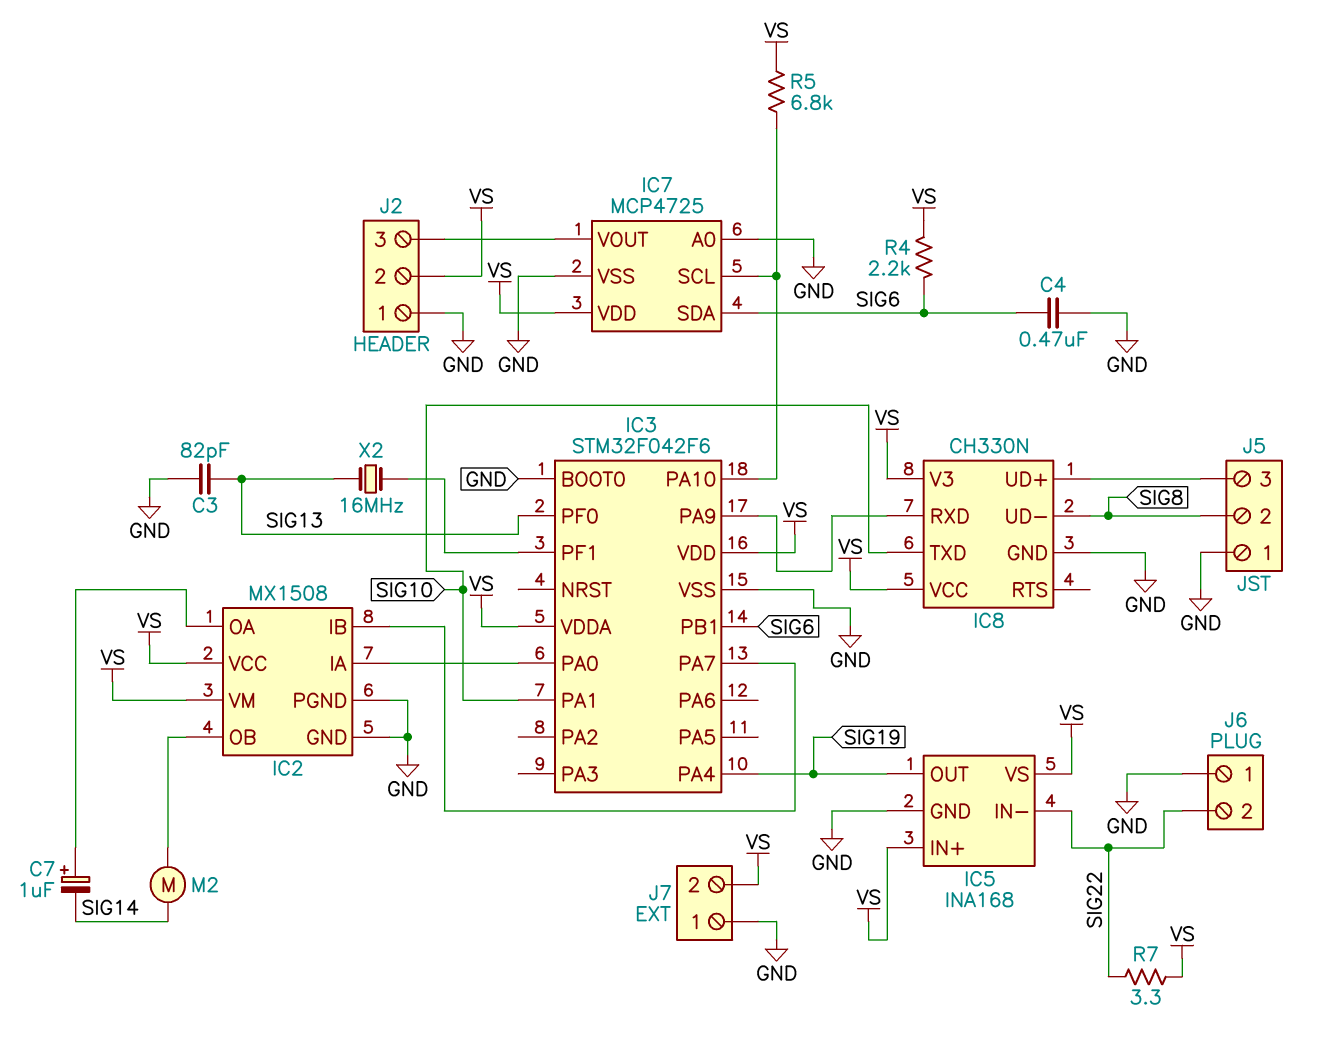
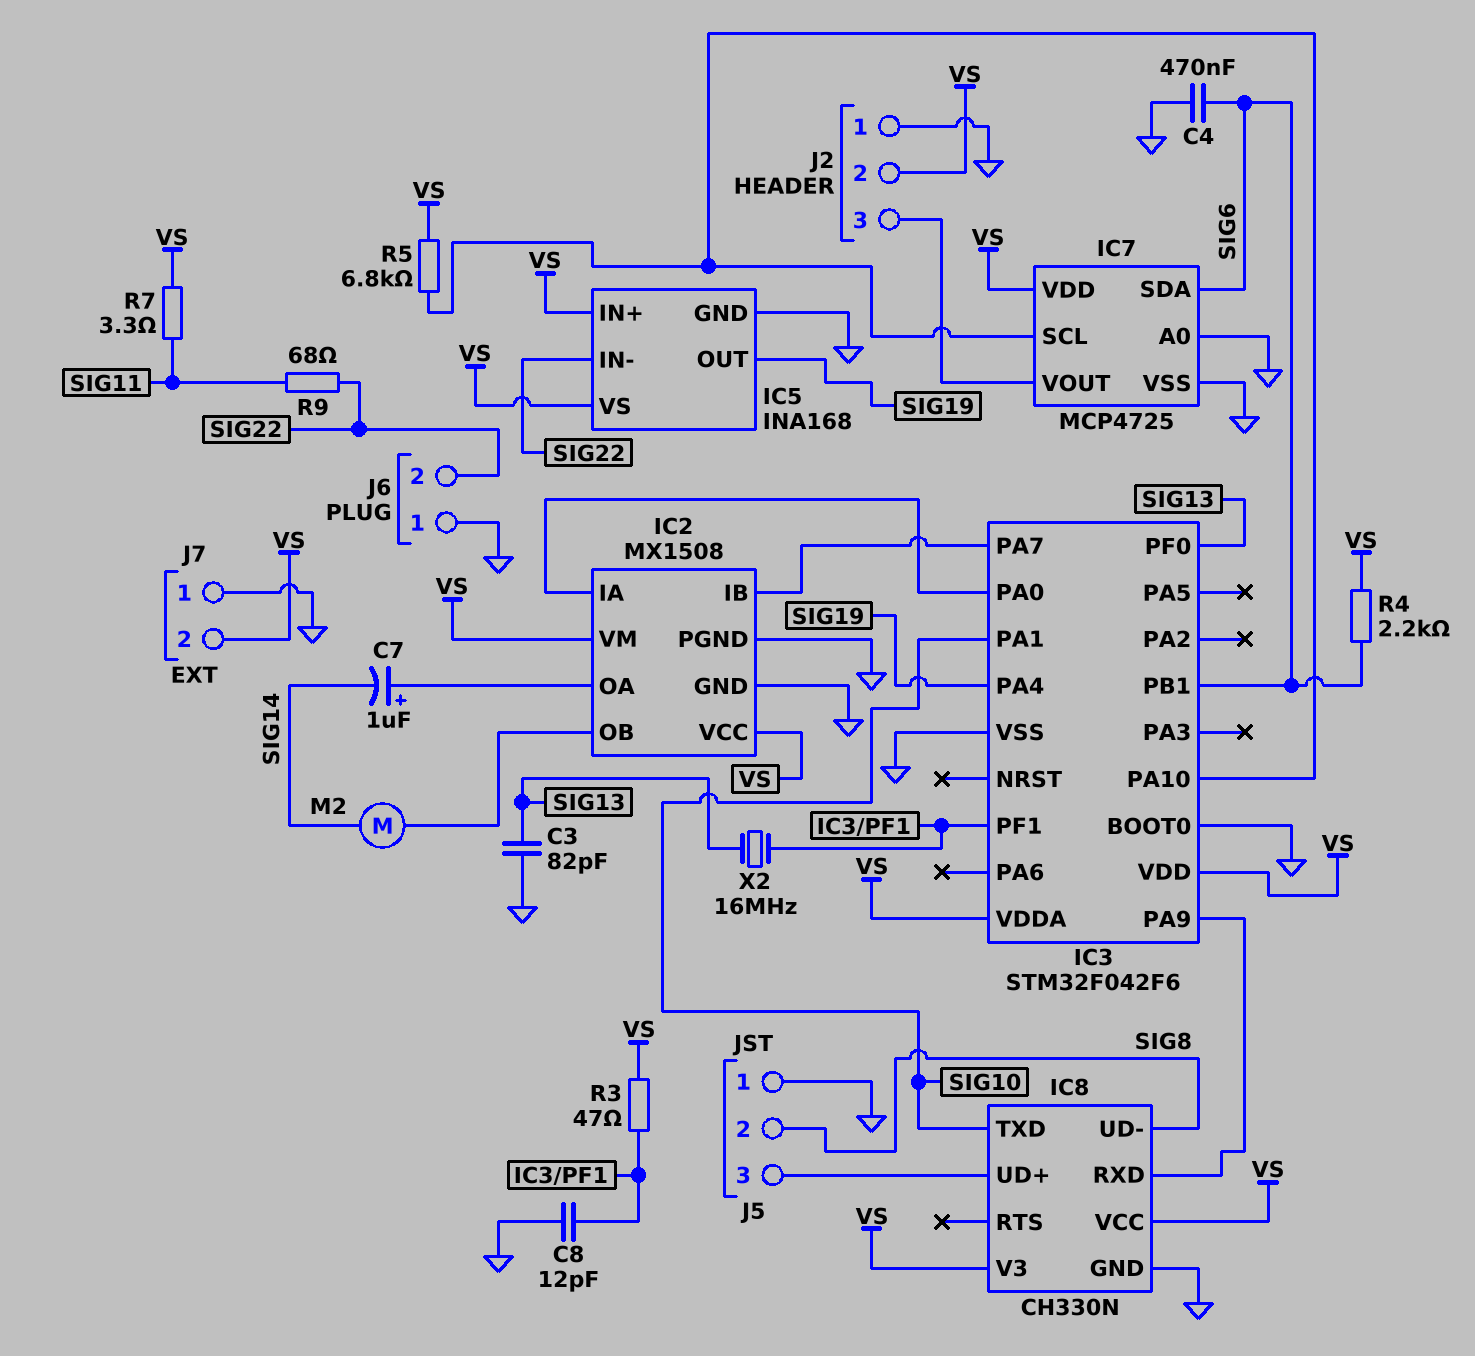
C8: none -> 12pF (GND, IC3/PF1)
R3: none -> 47 (IC3/PF1, VS)
R7: 3.3 (SIG22, VS) -> 3.3 (SIG11, VS)
R9: none -> 68 (SIG11, SIG22)

